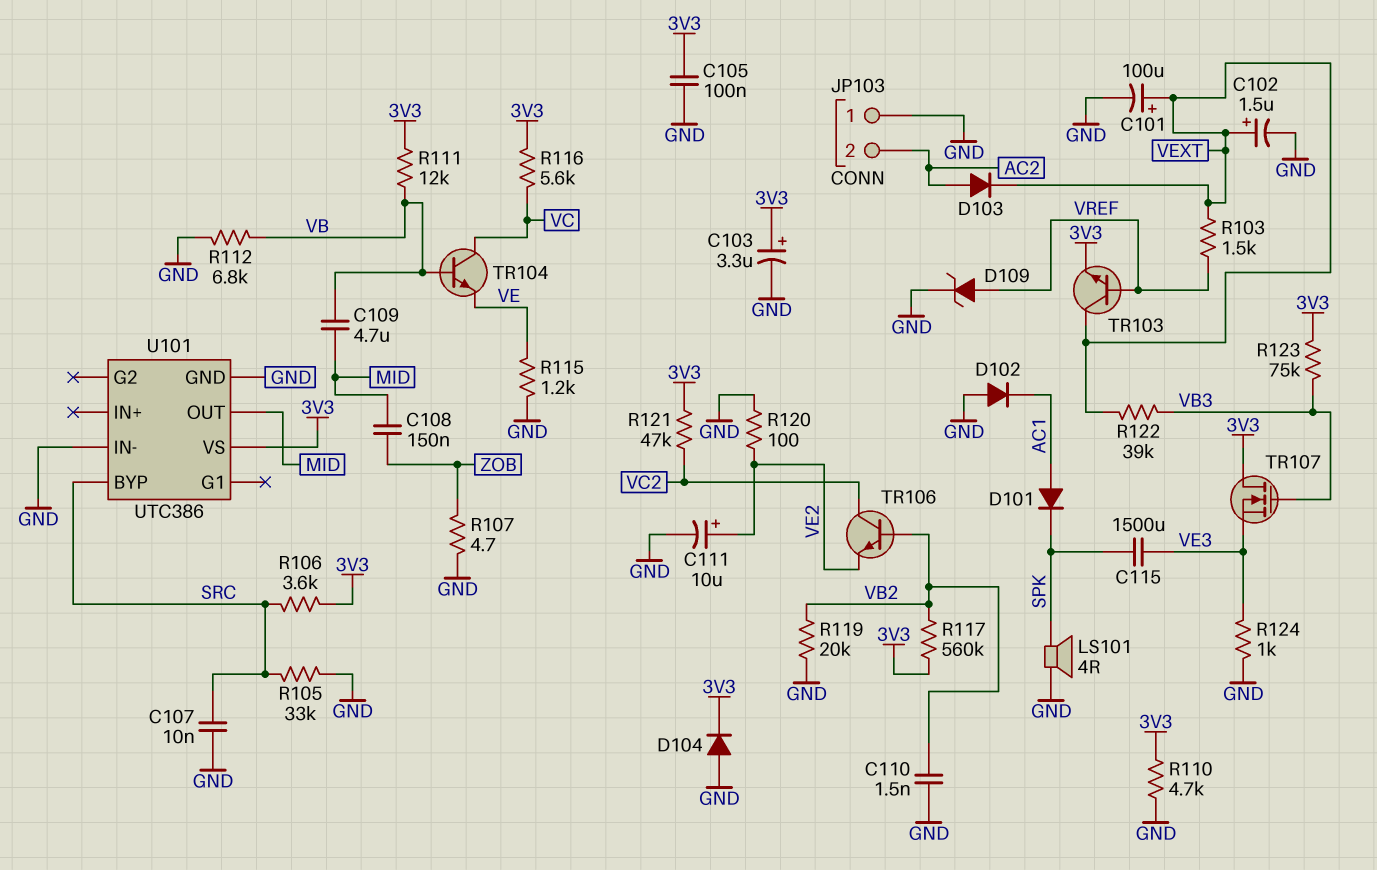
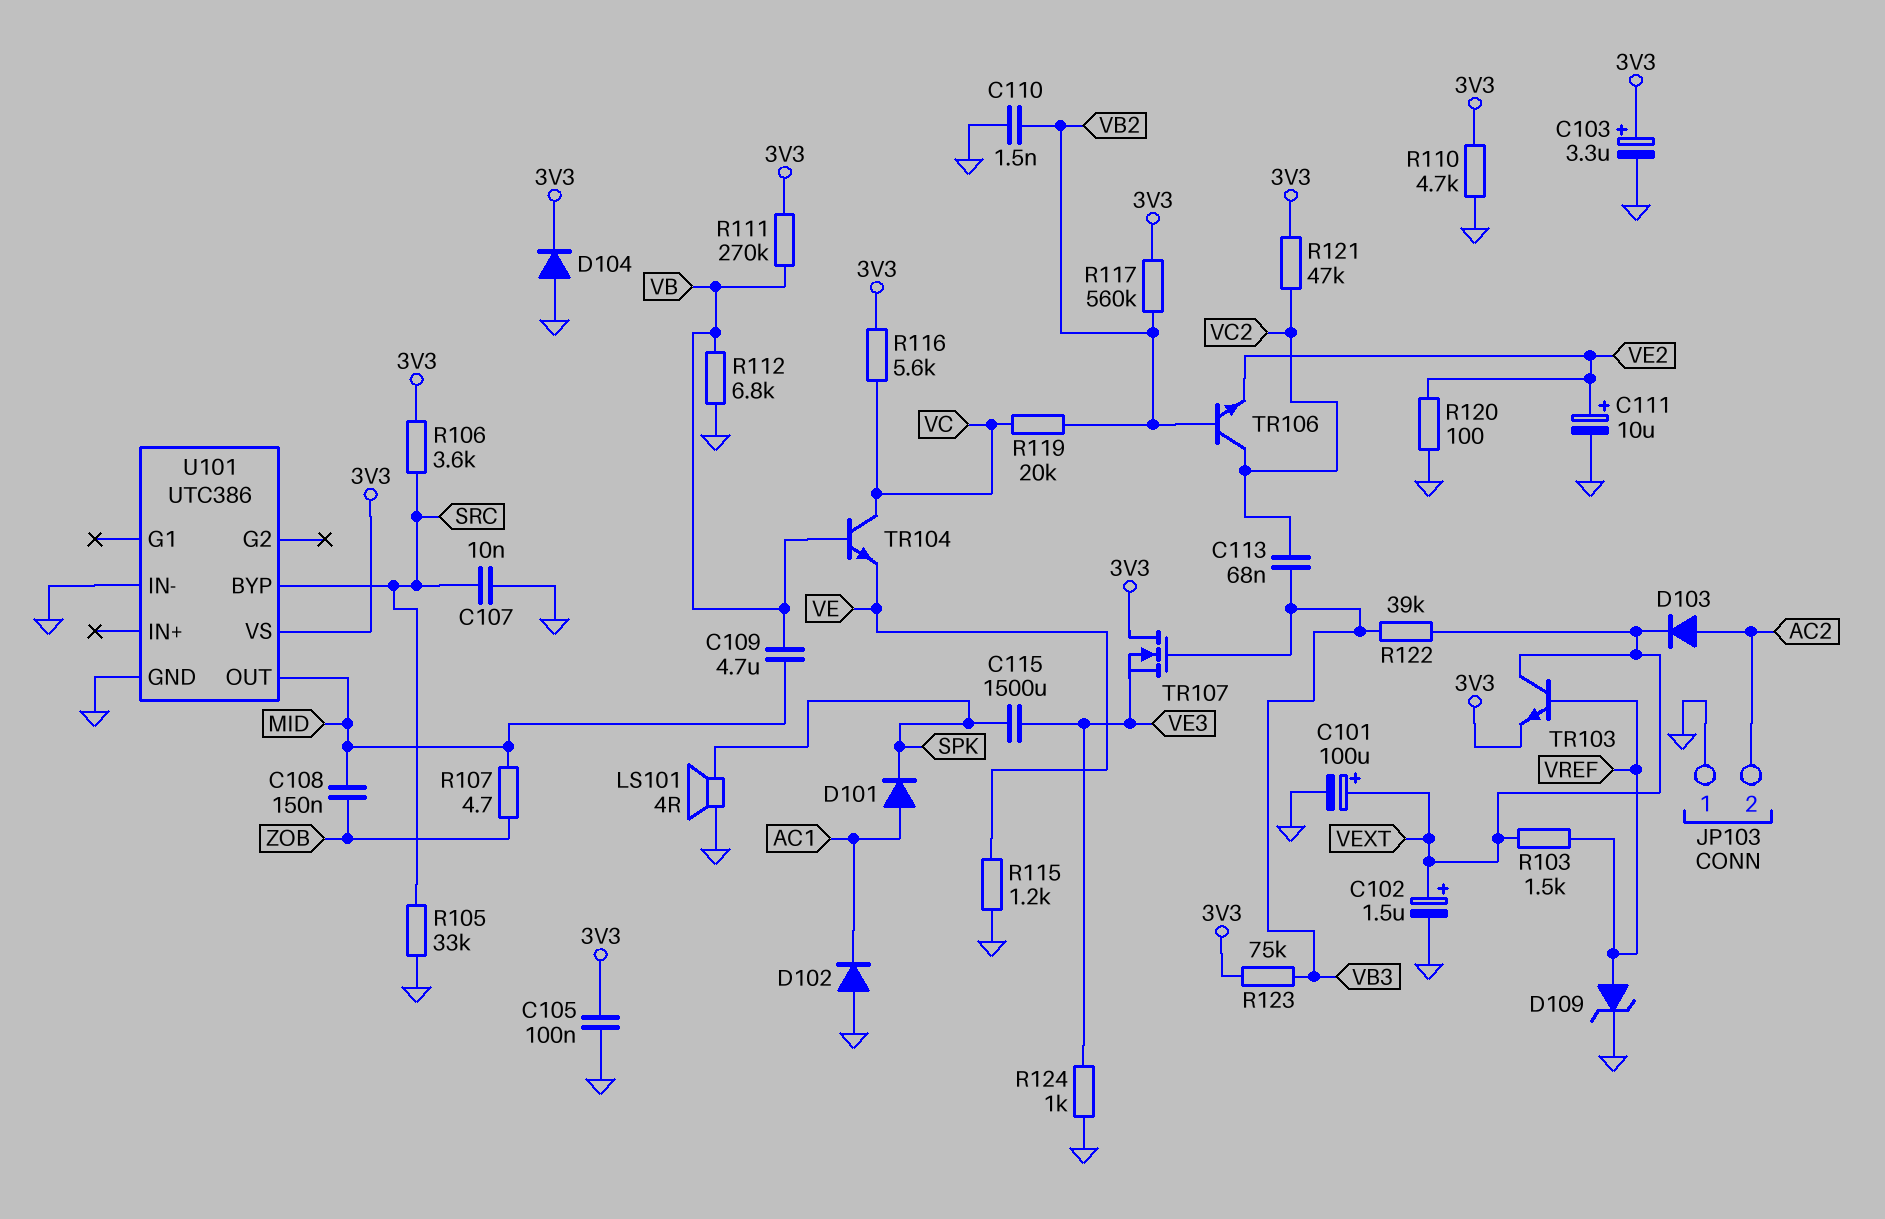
C113: none -> 68nF (VB3, VC2)
R107: 4.7 (GND, ZOB) -> 4.7 (MID, ZOB)
R111: 12k (3V3, VB) -> 270k (3V3, VB)
R119: 20k (GND, VB2) -> 20k (VB2, VC)

